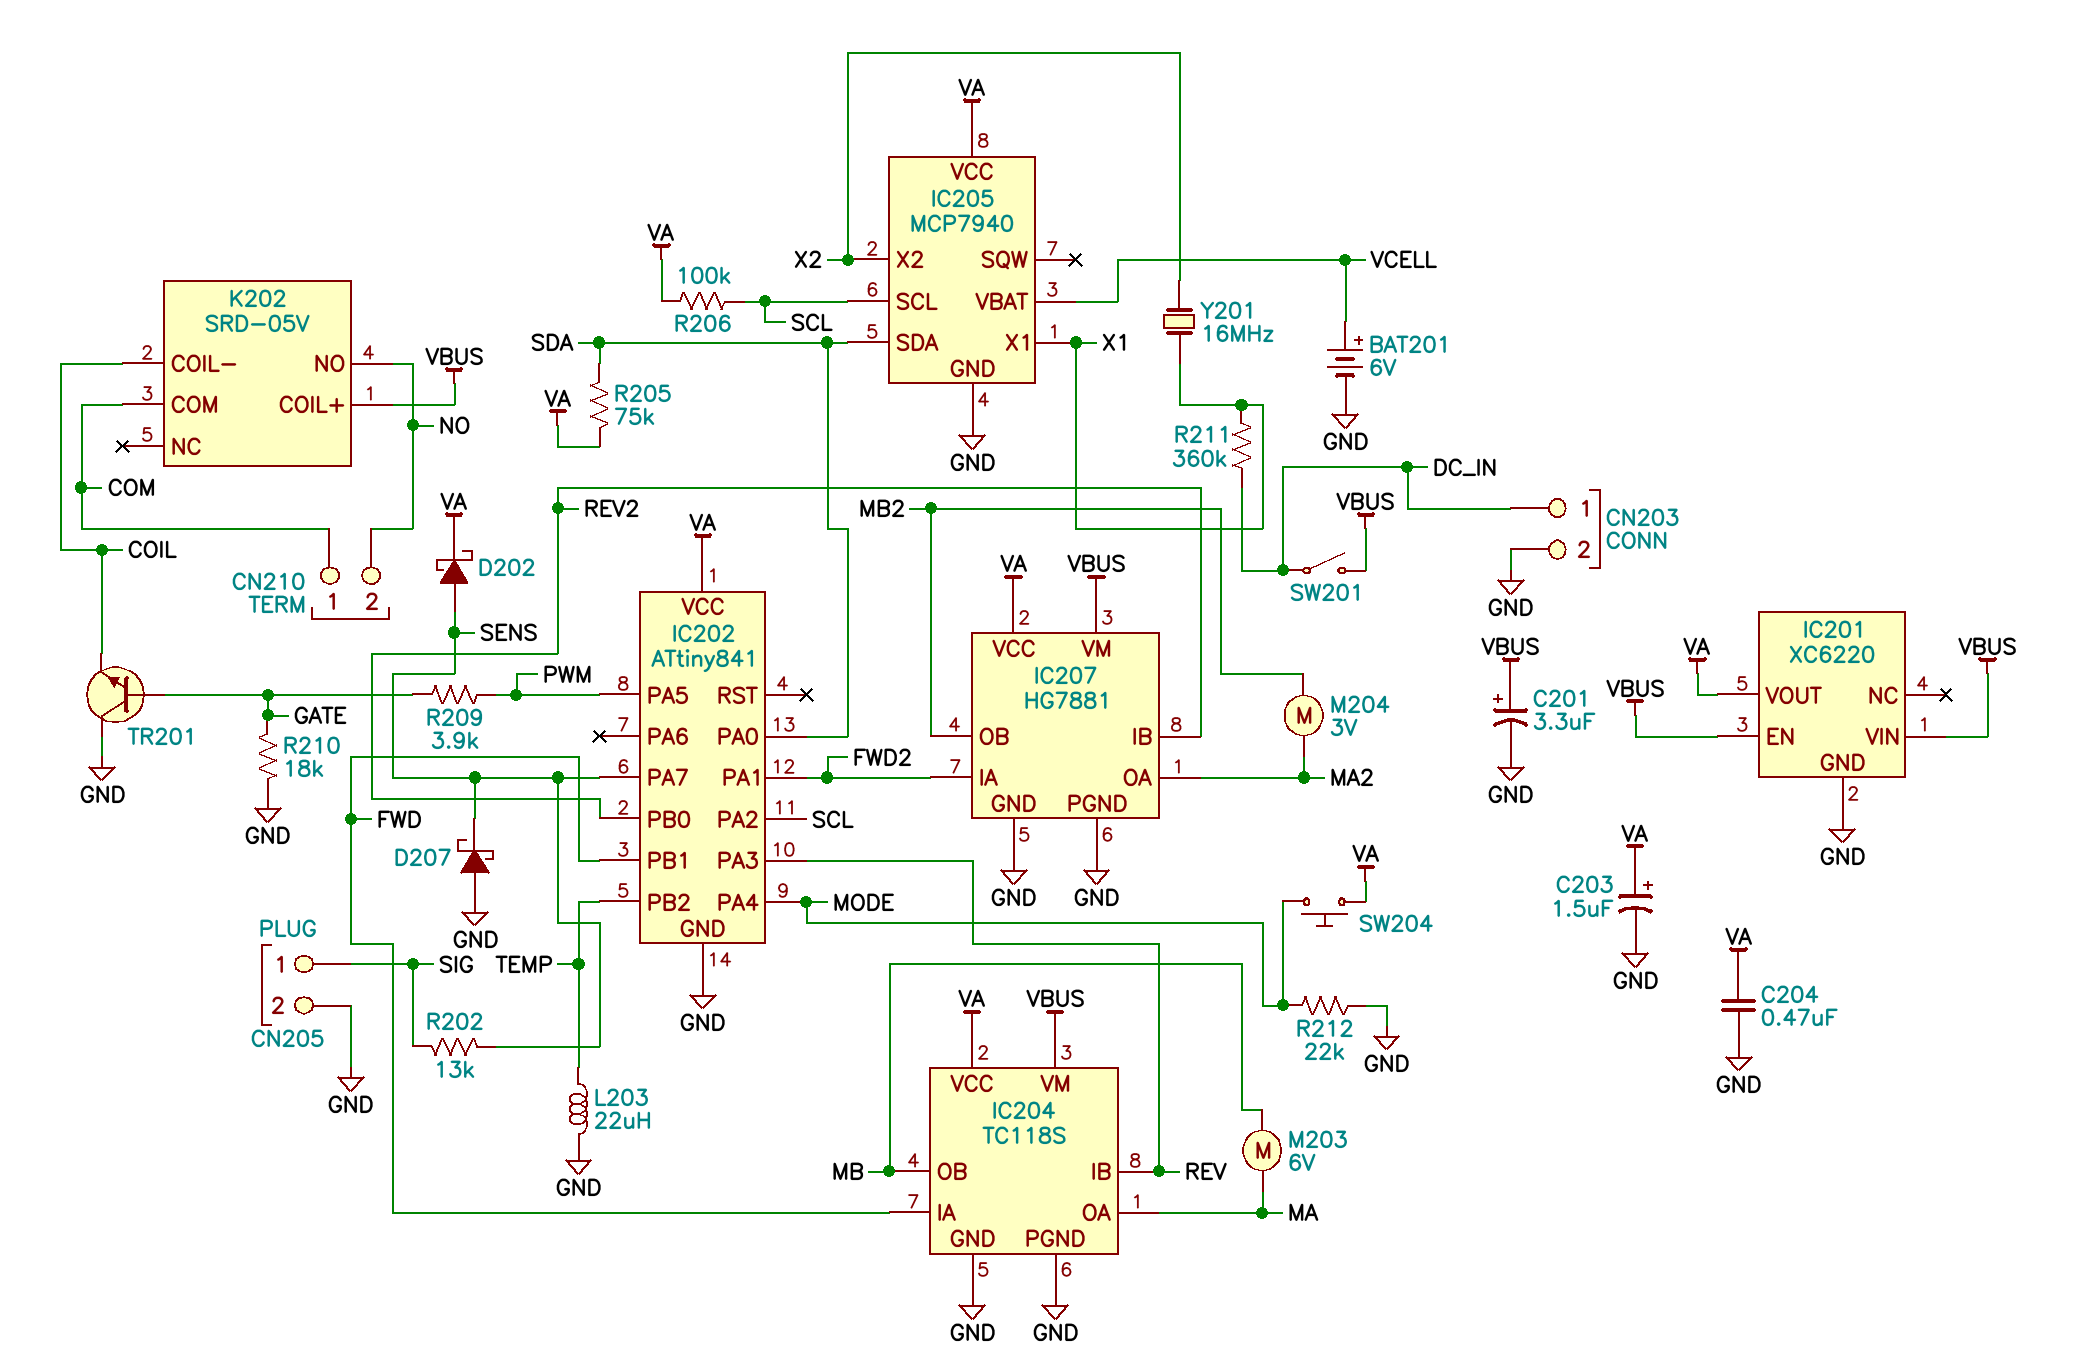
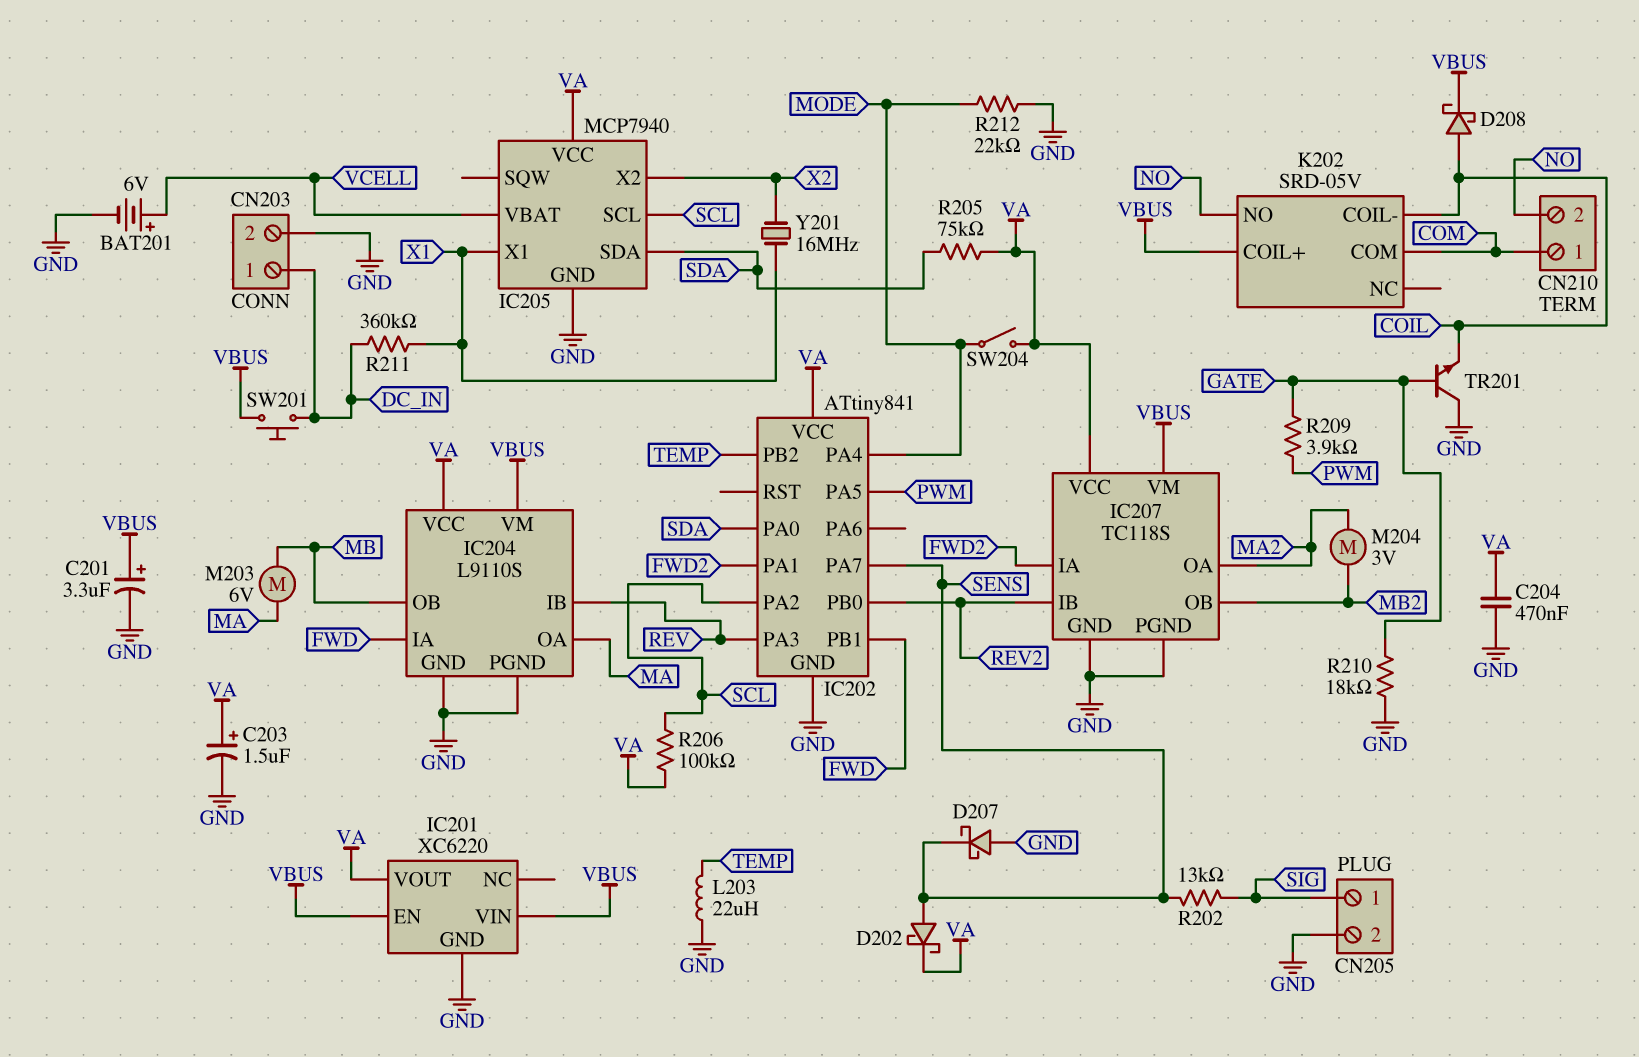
D208: none -> schottky (A COIL, K VBUS)
IC204: TC118S -> L9110S
IC207: HG7881 -> TC118S
SW201: switch (DC_IN, VBUS) -> button (DC_IN, VBUS)
SW204: button (MODE, VA) -> switch (MODE, VA)

